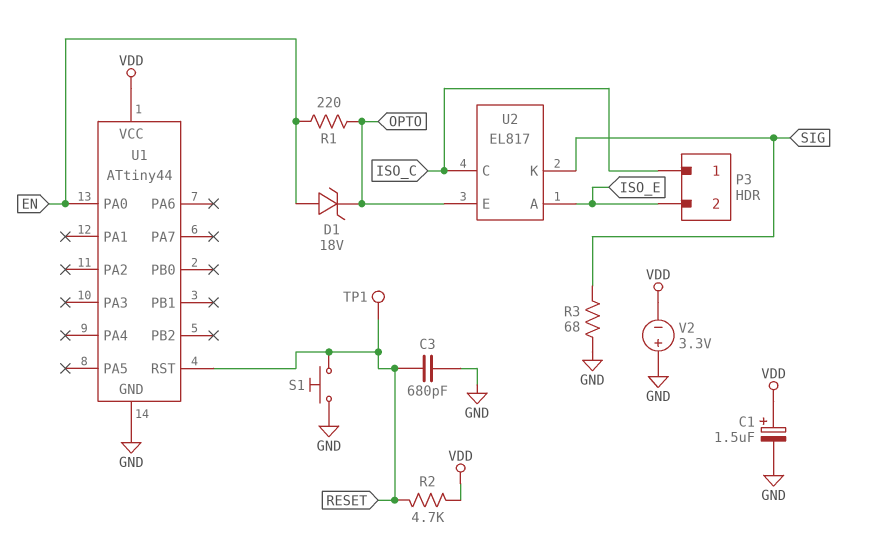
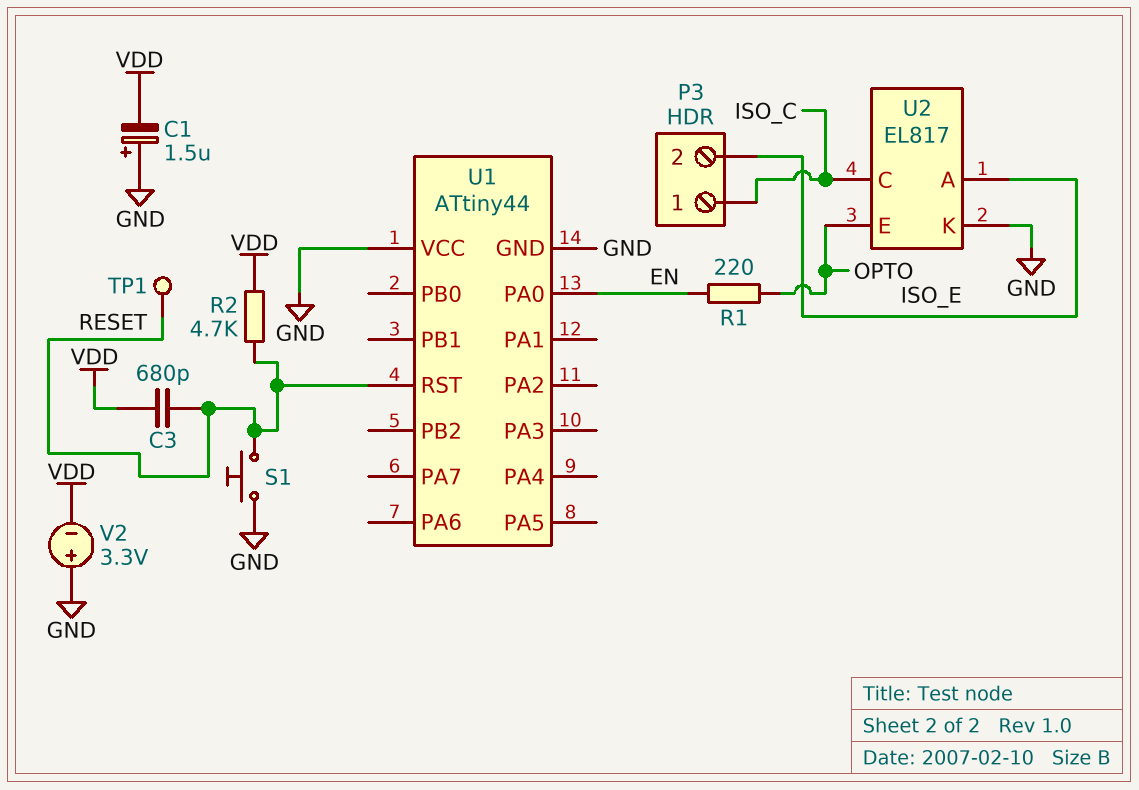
C1: 1.5uF (plus VDD, minus GND) -> 1.5uF (plus GND, minus VDD)
C3: 680pF (GND, RESET) -> 680pF (RESET, VDD)
D1: zener 18V (A EN, K OPTO) -> none
R3: 68 (GND, SIG) -> none
U1 pin VCC: VDD -> GND
U2 pin K: SIG -> GND

